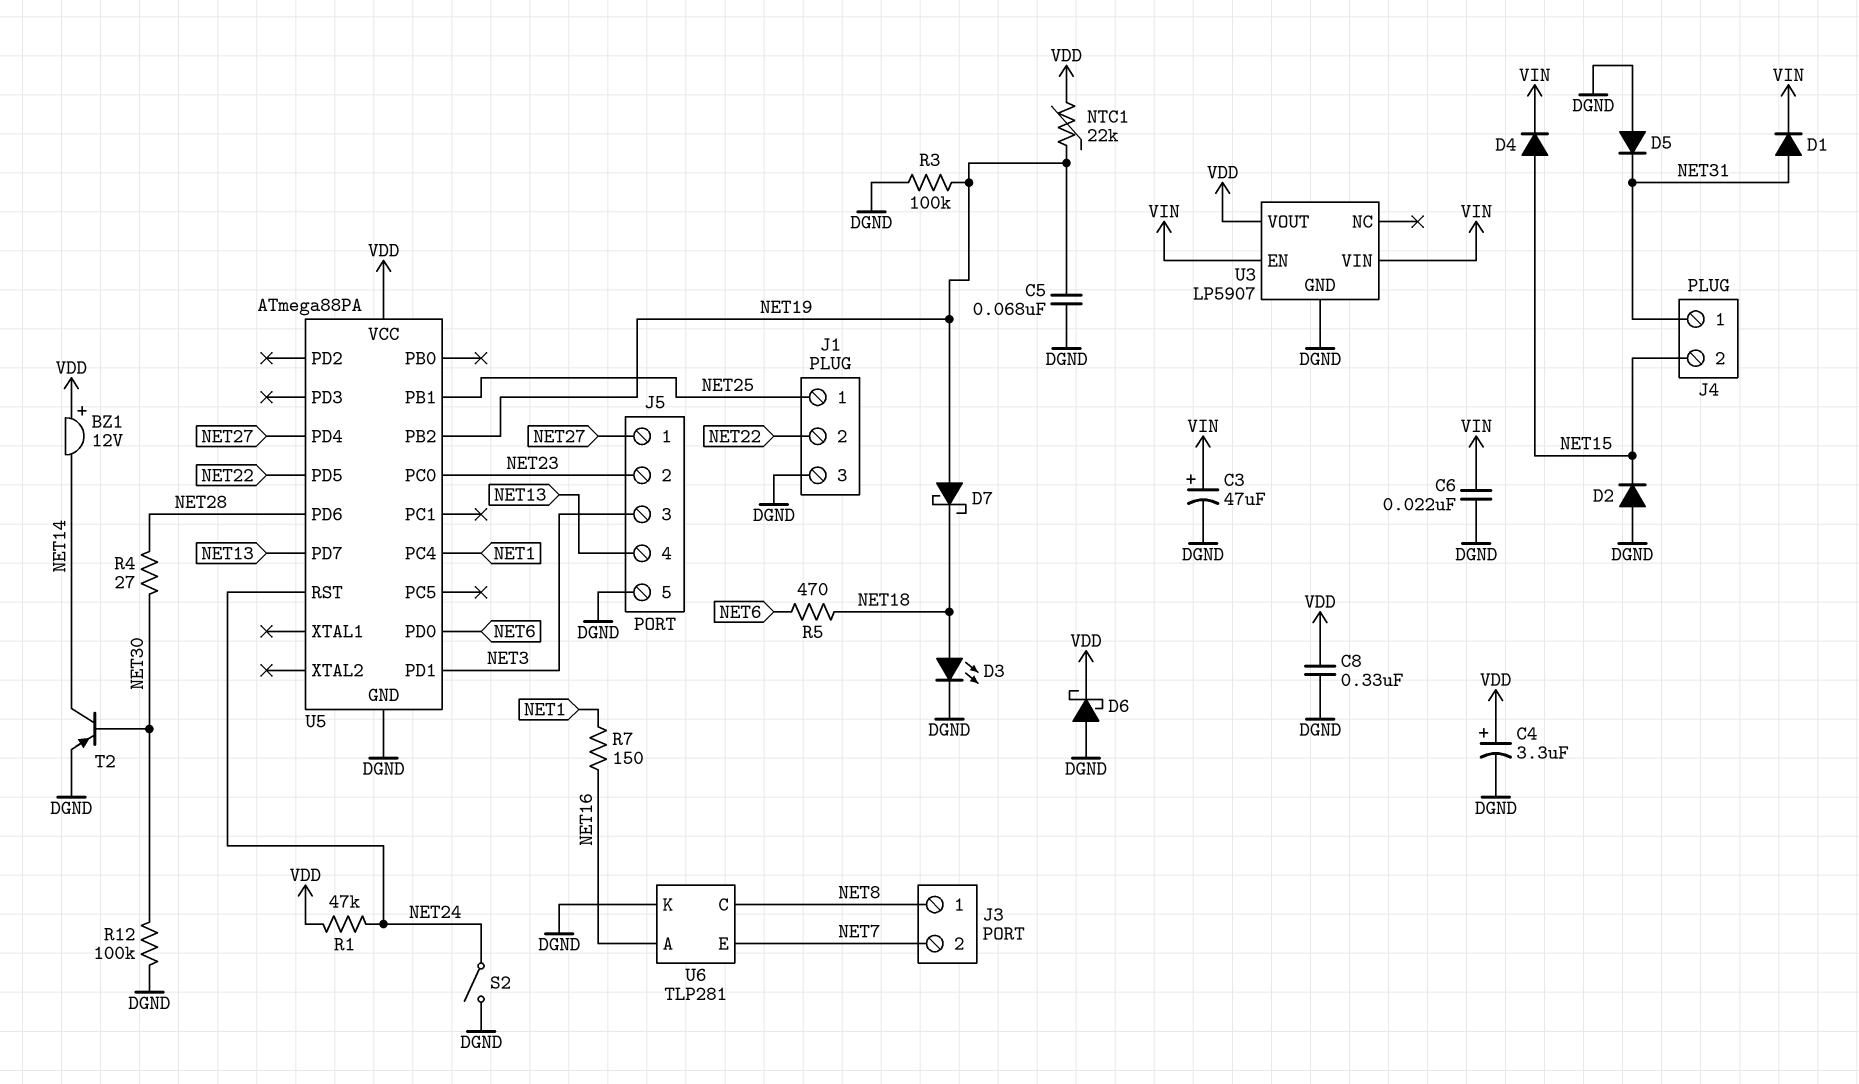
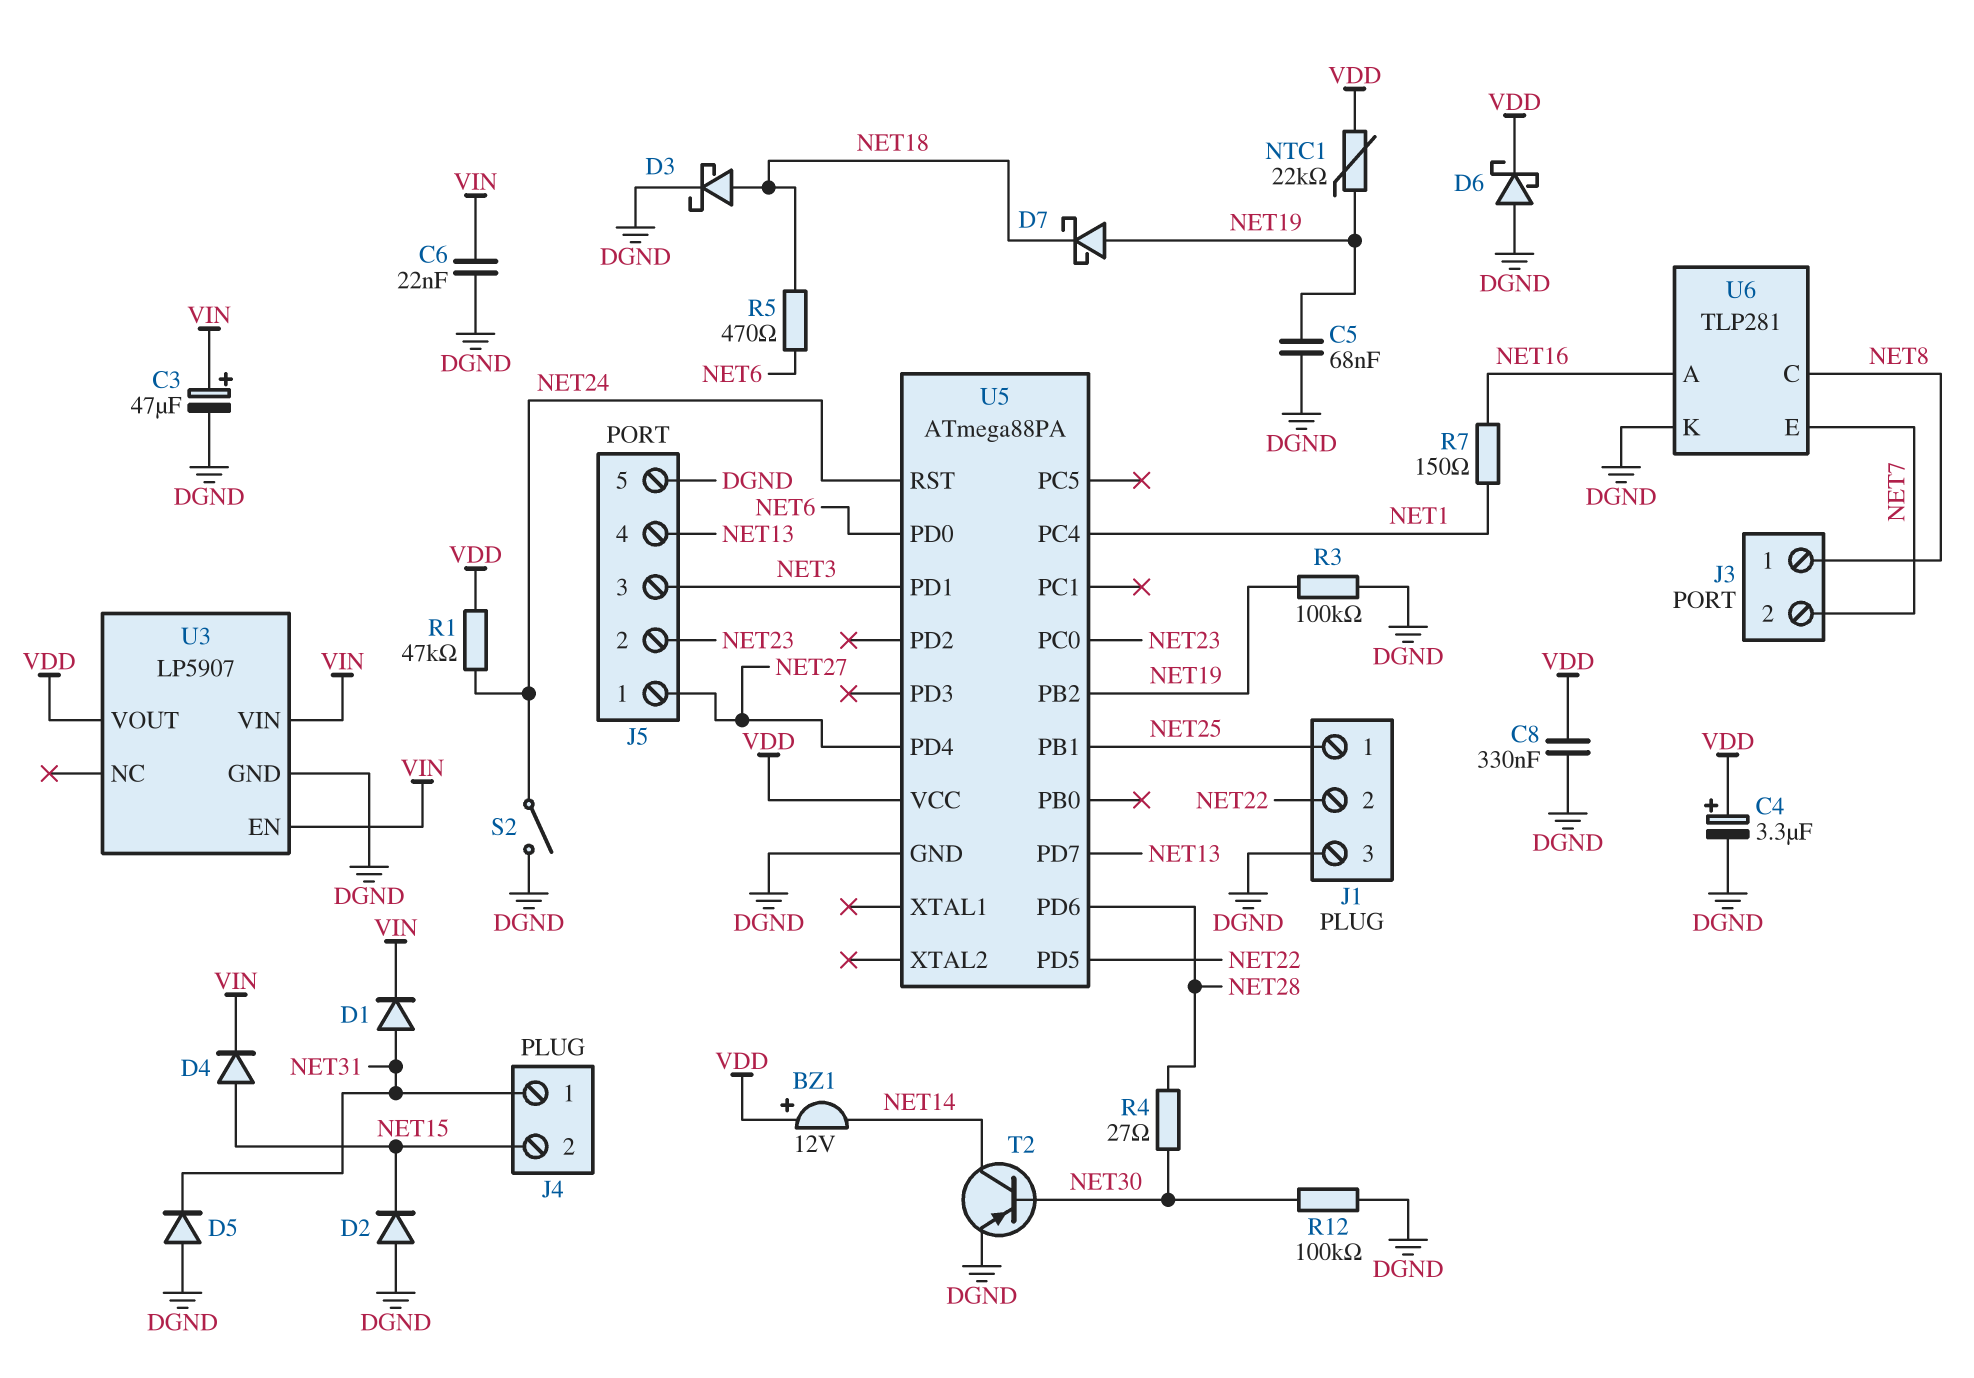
D3: LED (A NET18, K DGND) -> schottky (A NET18, K DGND)

